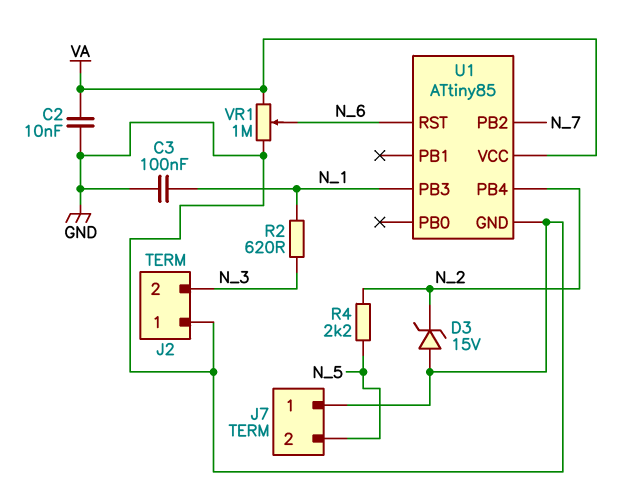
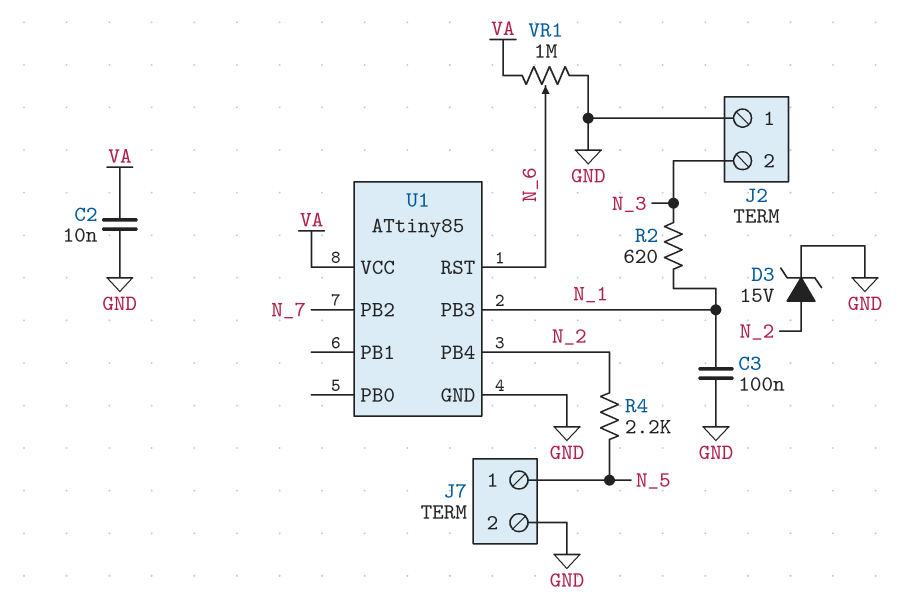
D3: zener 15V (A GND, K N_2) -> zener 15V (A N_2, K GND)
J7 pin 1: GND -> N_5
J7 pin 2: N_5 -> GND

